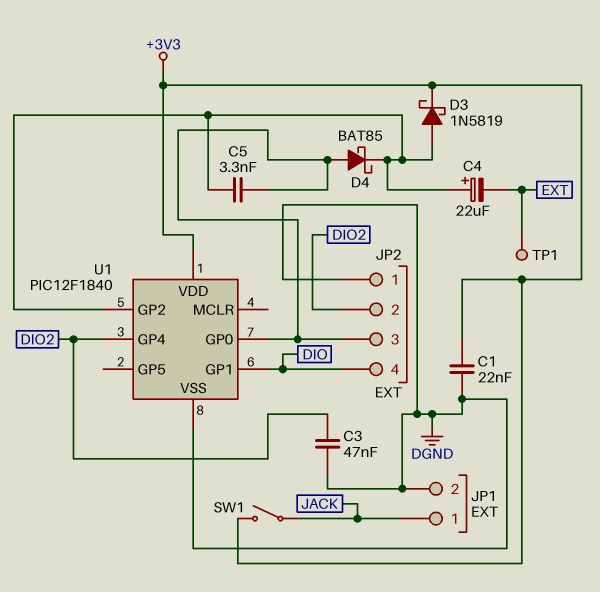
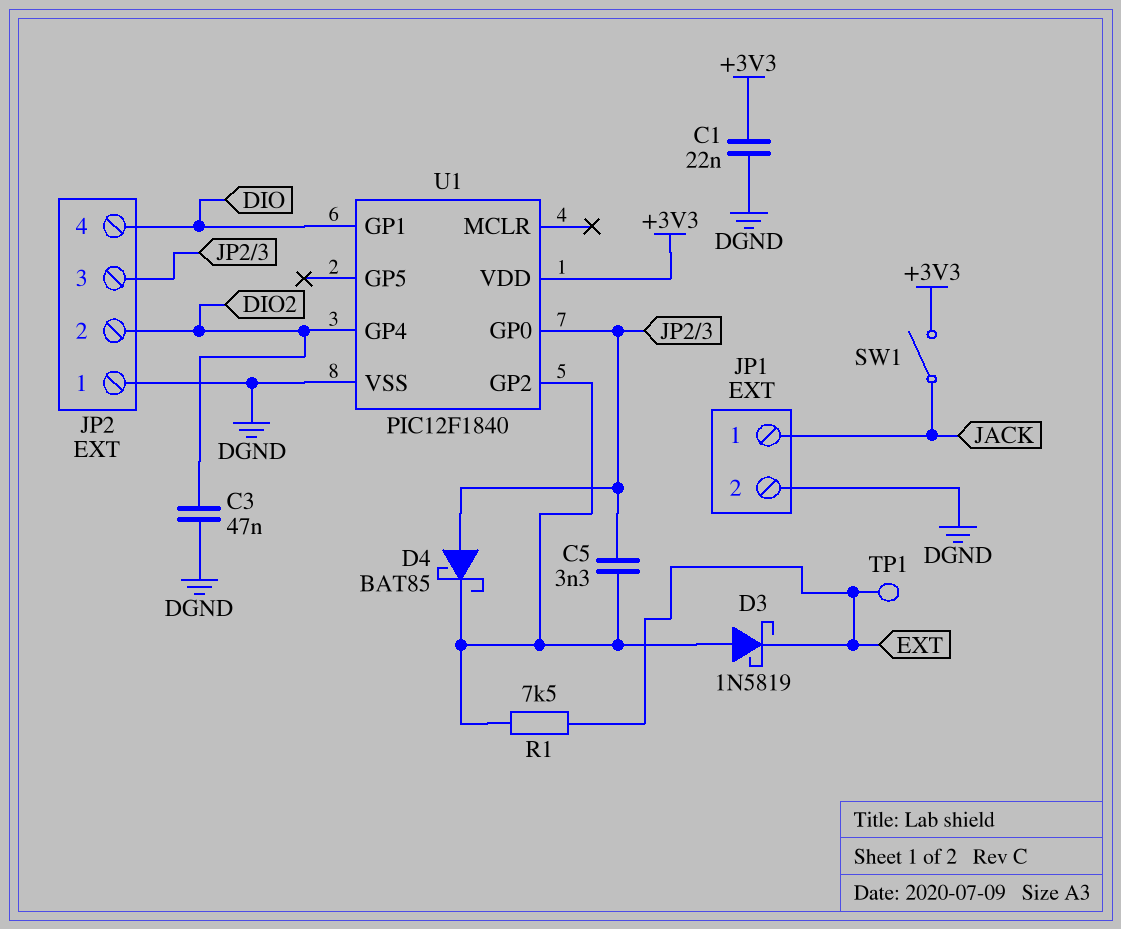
C4: 22uF (plus U1/GP2, minus EXT) -> none
D3: schottky 1N5819 (A U1/GP2, K +3V3) -> schottky 1N5819 (A U1/GP2, K EXT)
R1: none -> 7.5k (EXT, U1/GP2)

